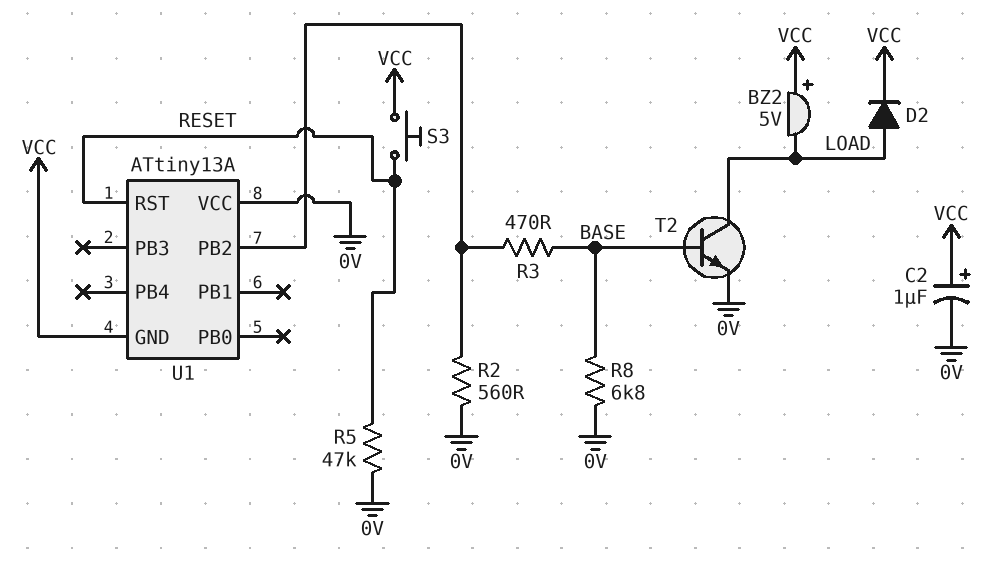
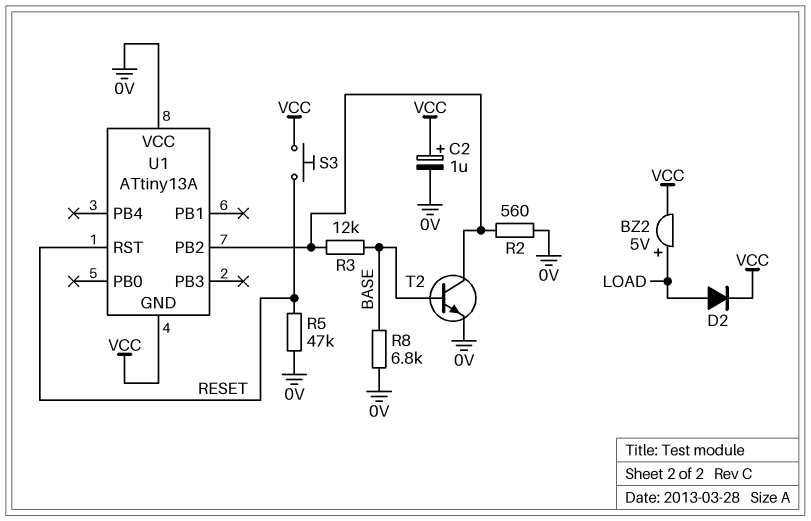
BZ2: buzzer 5V (plus VCC, minus LOAD) -> buzzer 5V (plus LOAD, minus VCC)
R3: 470 (BASE, U1/PB2) -> 12k (BASE, U1/PB2)
T2: NPN (B BASE, C LOAD, E 0V) -> NPN (B BASE, C U1/PB2, E 0V)

